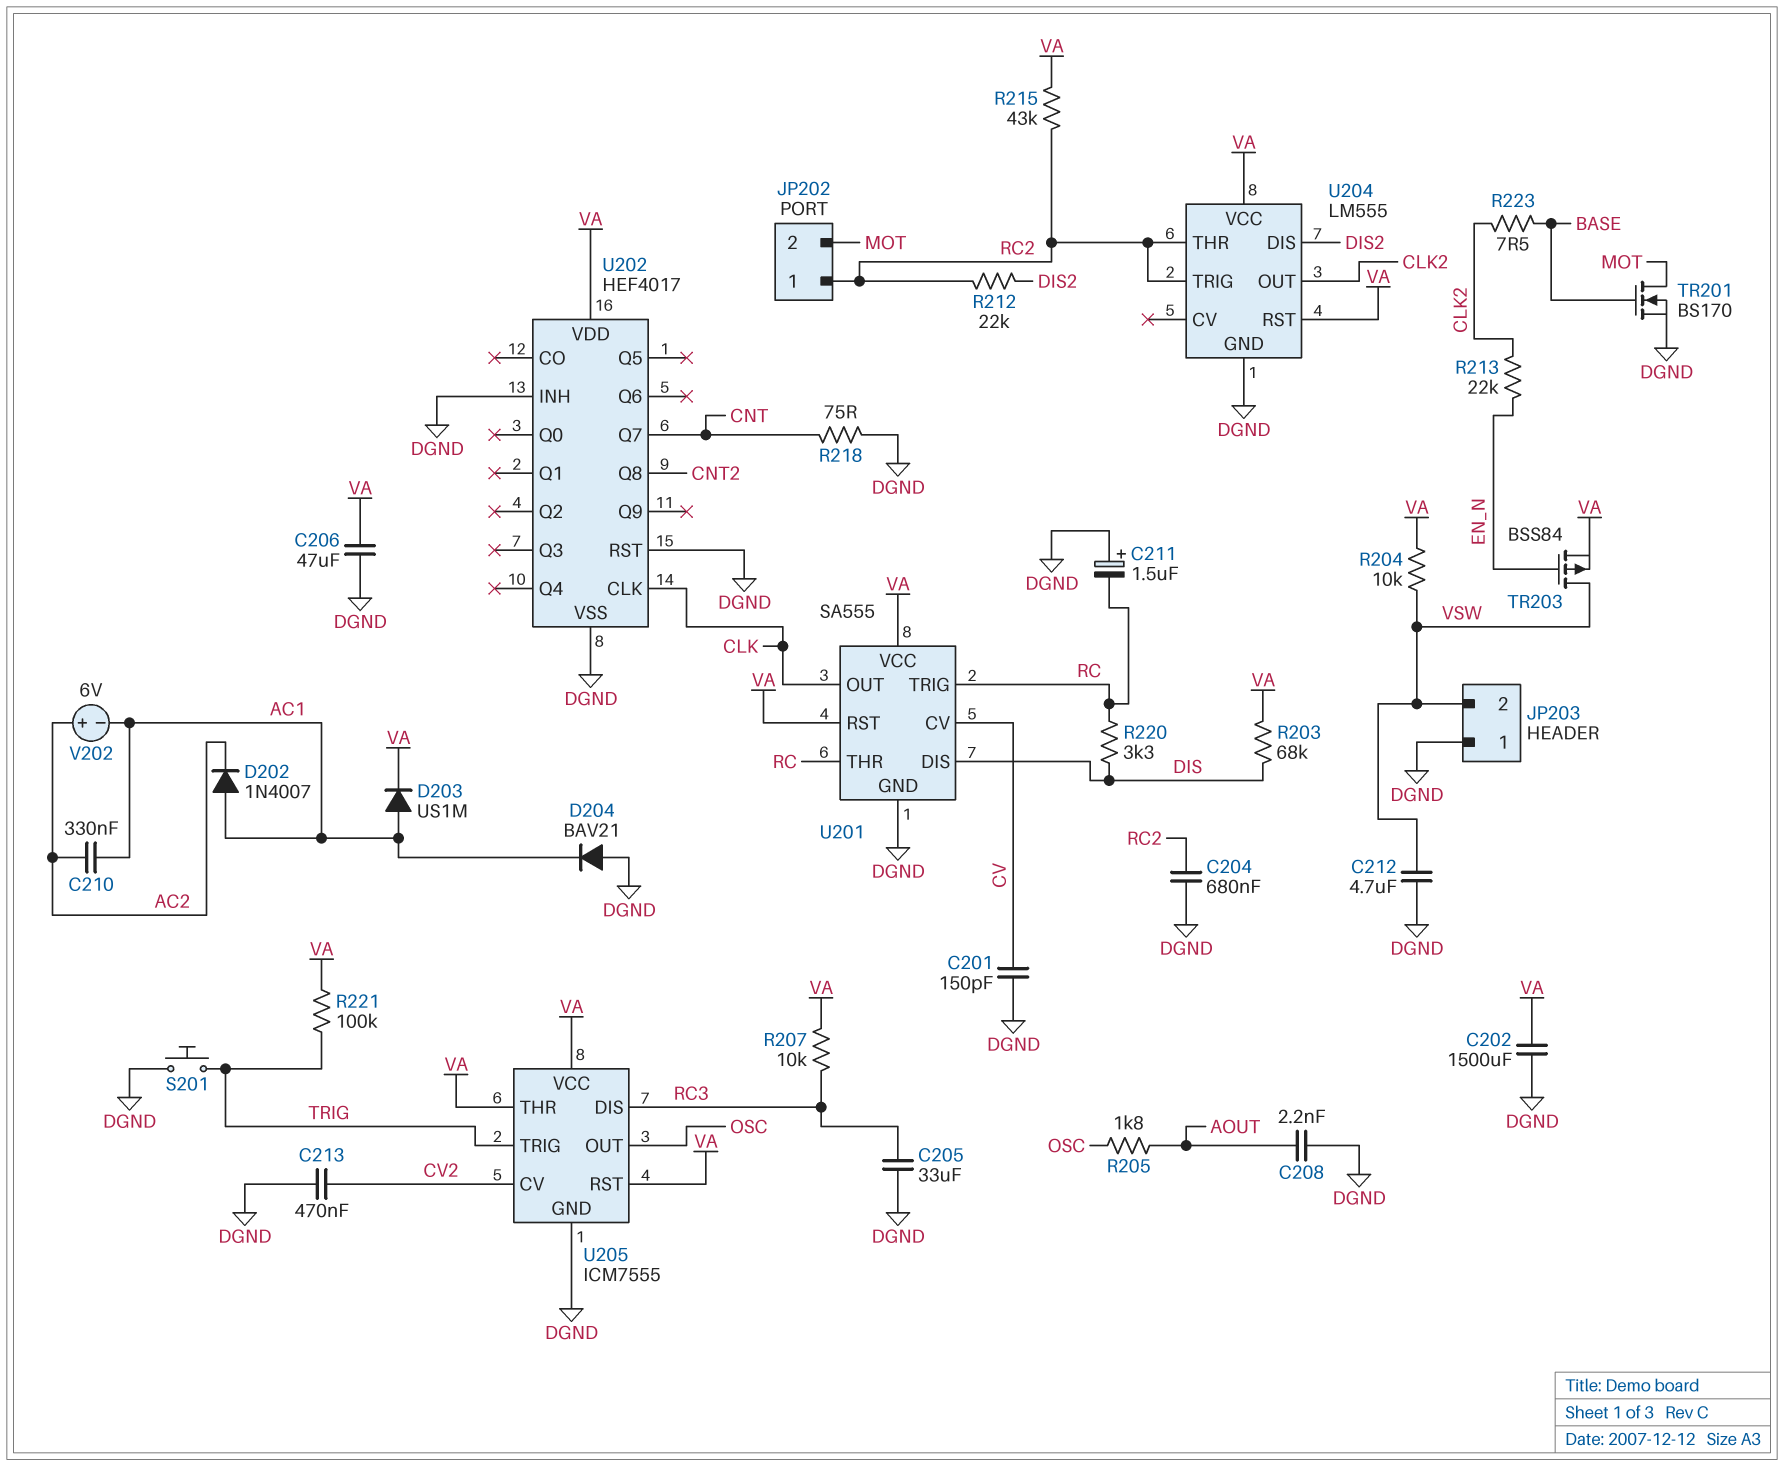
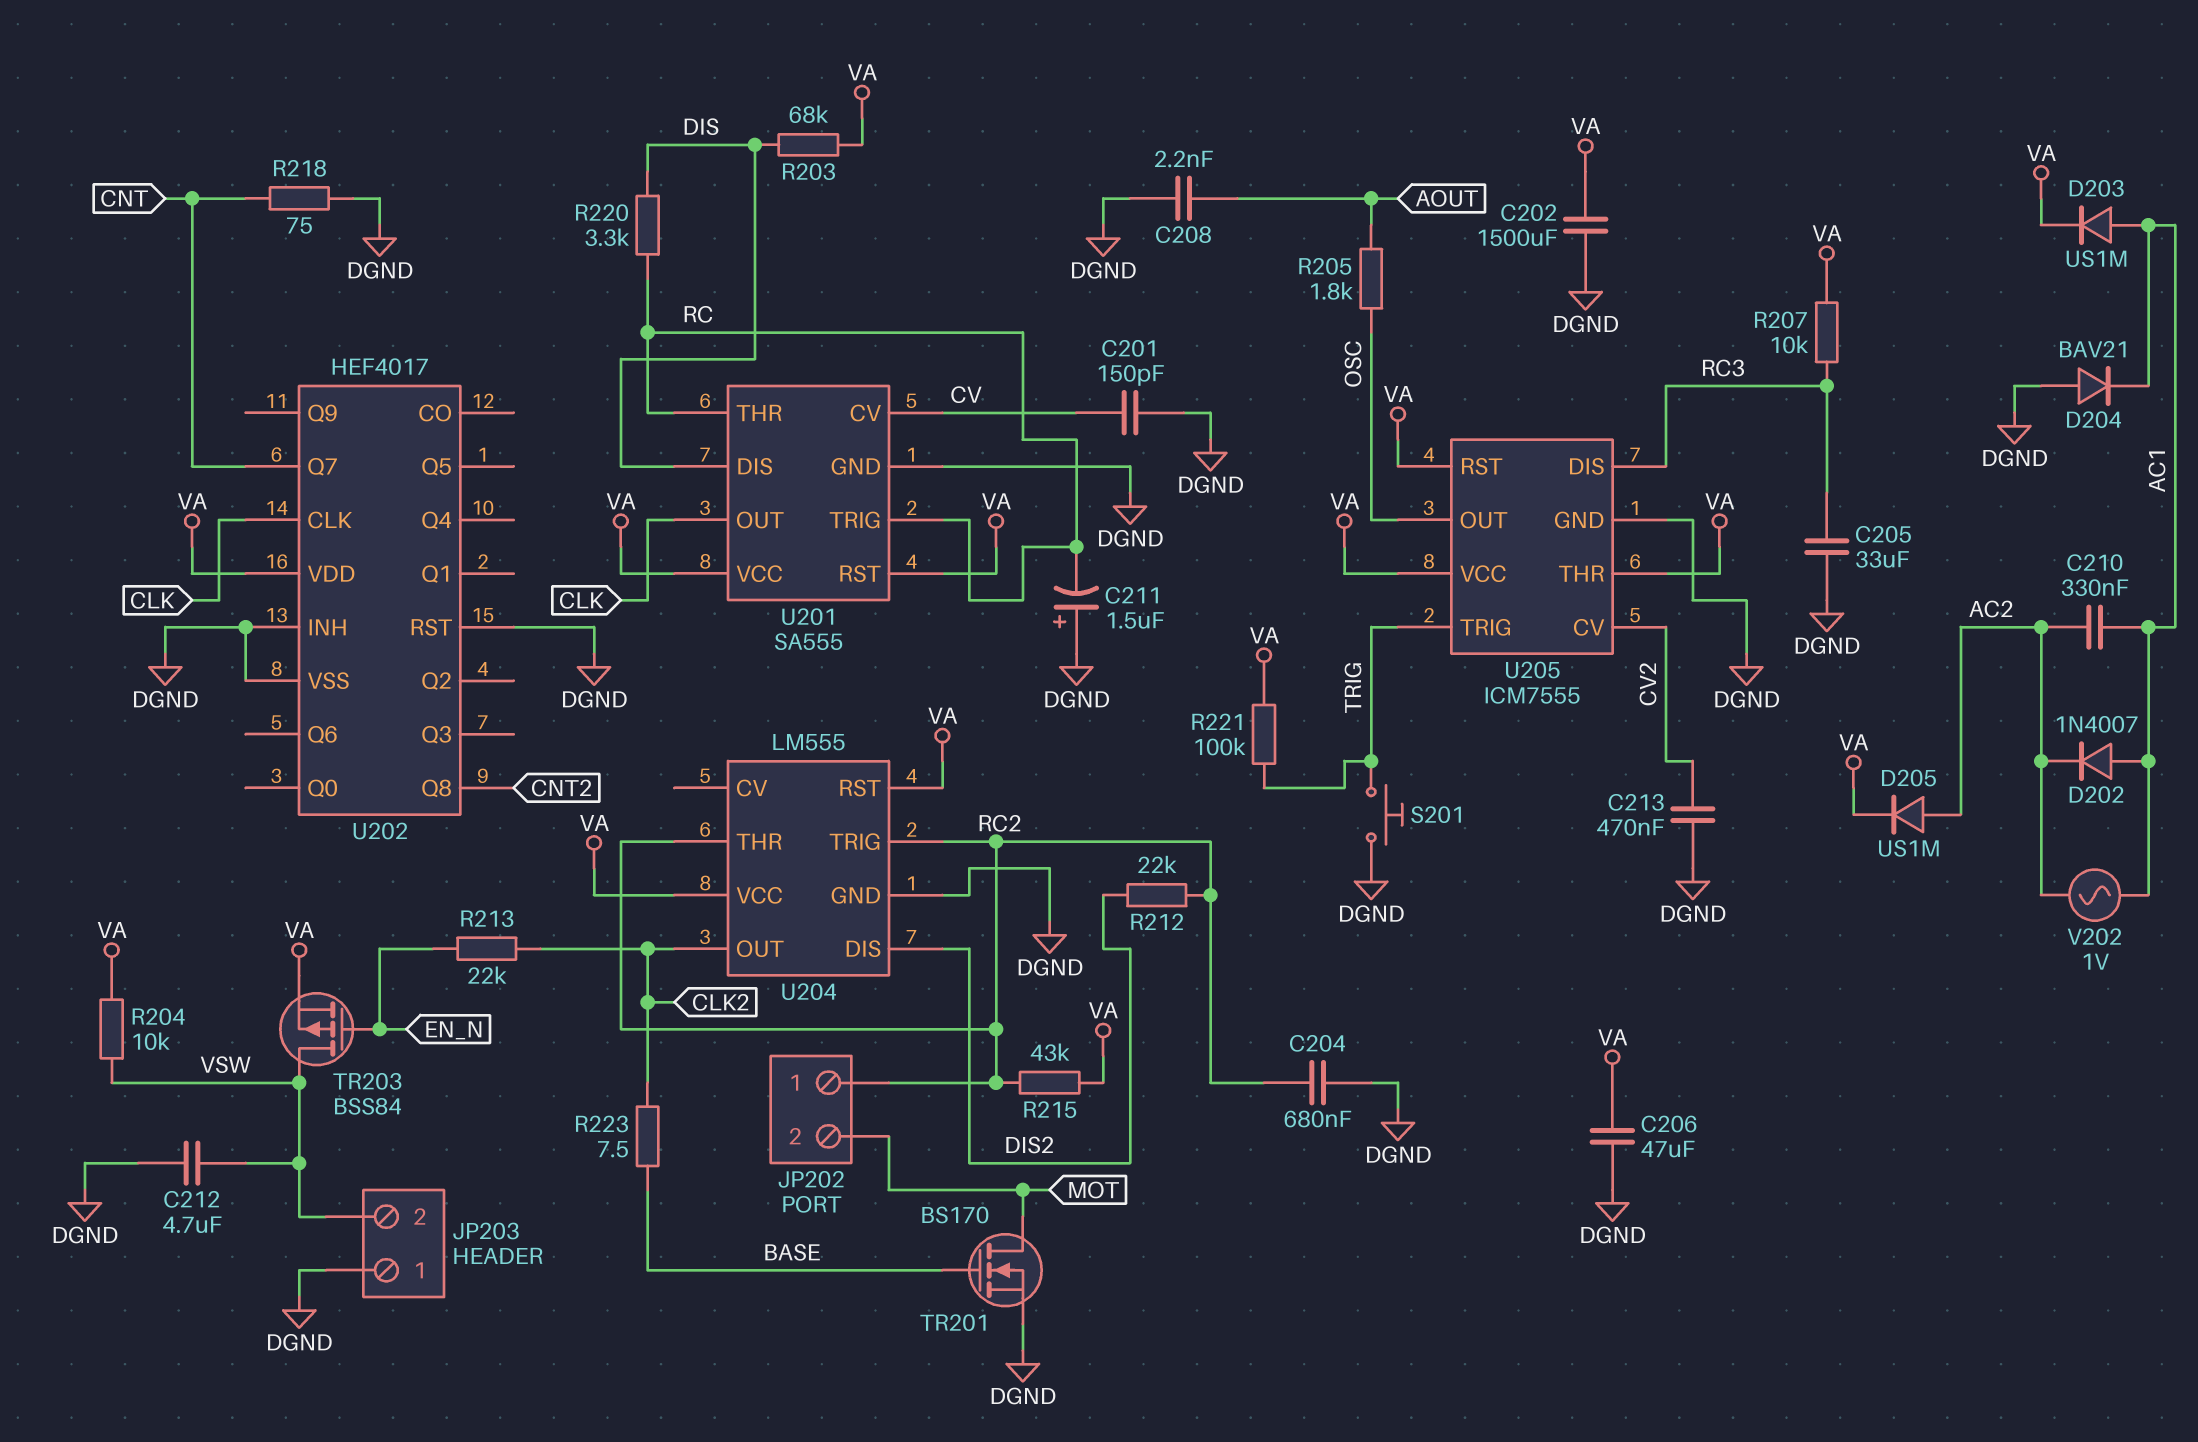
D205: none -> diode US1M (A AC2, K VA)
V202: 6V (plus AC2, minus AC1) -> AC 1V (AC1, AC2)

